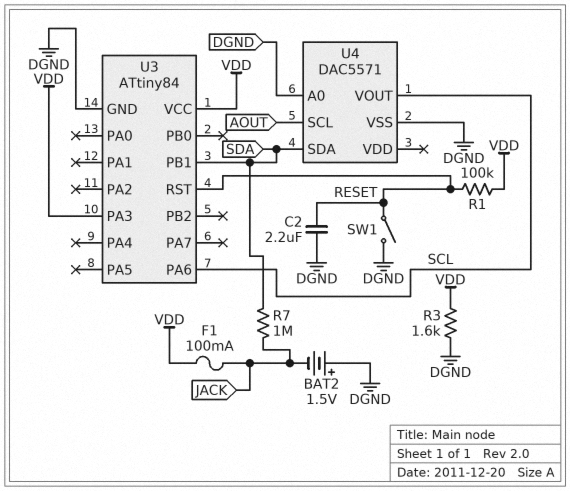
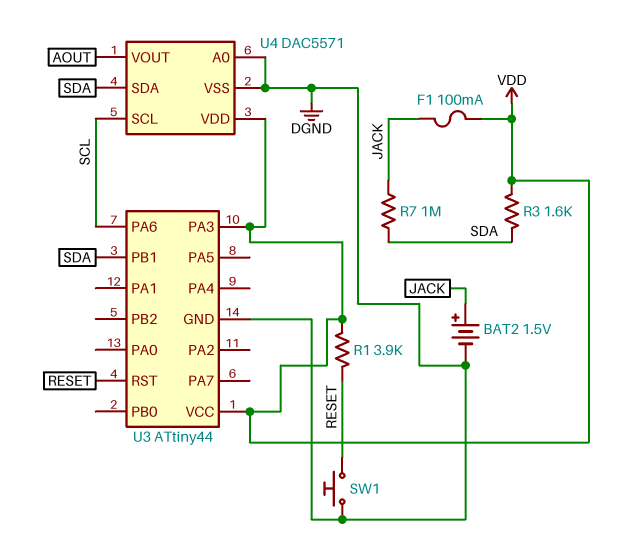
BAT2: 1.5V (plus DGND, minus JACK) -> 1.5V (plus JACK, minus DGND)
C2: 2.2uF (DGND, RESET) -> none
R1: 100k (RESET, VDD) -> 3.9k (RESET, VDD)
R3: 1.6k (DGND, VDD) -> 1.6k (SDA, VDD)
SW1: switch (DGND, RESET) -> button (DGND, RESET)
U3: ATtiny84 -> ATtiny44
U4 pin SCL: AOUT -> SCL
U4 pin VDD: none -> VDD
U4 pin VOUT: SCL -> AOUT

